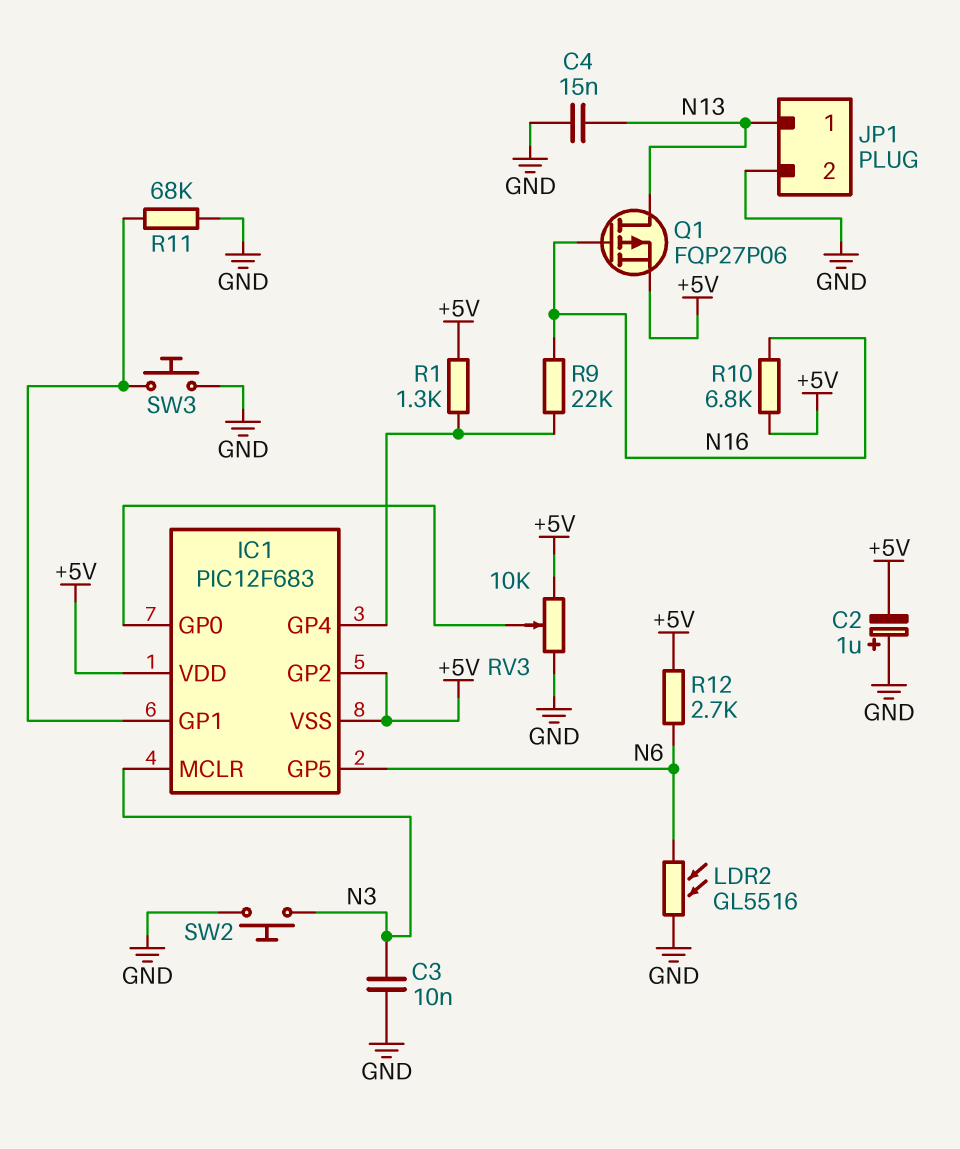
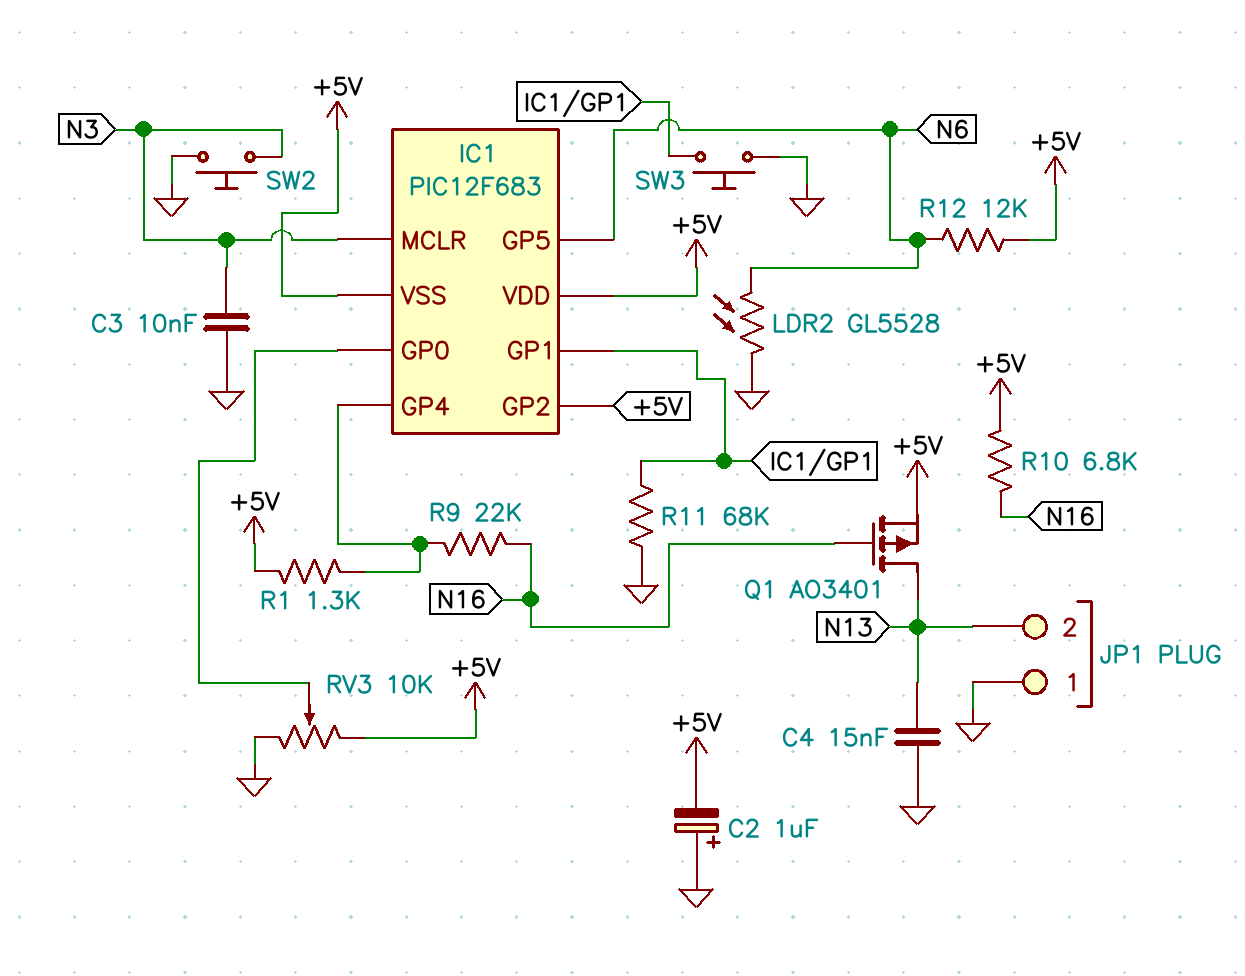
JP1 pin 1: N13 -> GND
JP1 pin 2: GND -> N13
LDR2: GL5516 (GND, N6) -> GL5528 (GND, N6)
Q1: PMOS FQP27P06 (G N16, D N13, S +5V) -> PMOS AO3401 (G N16, D N13, S +5V)
R12: 2.7k (+5V, N6) -> 12k (+5V, N6)

